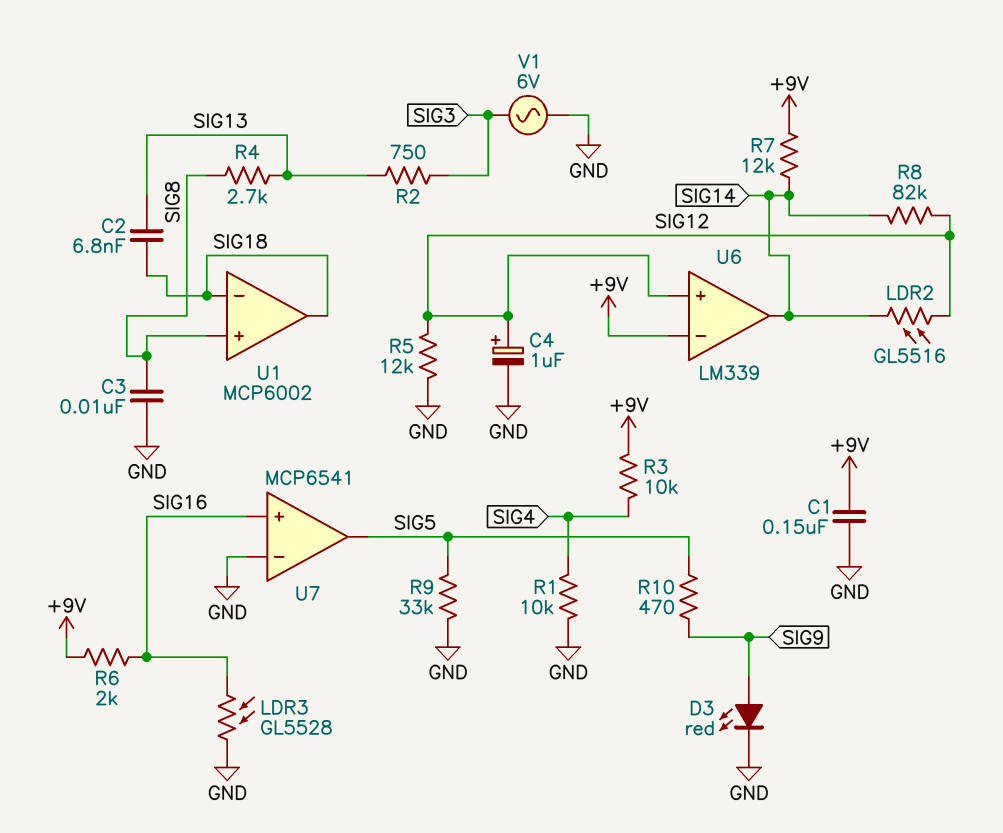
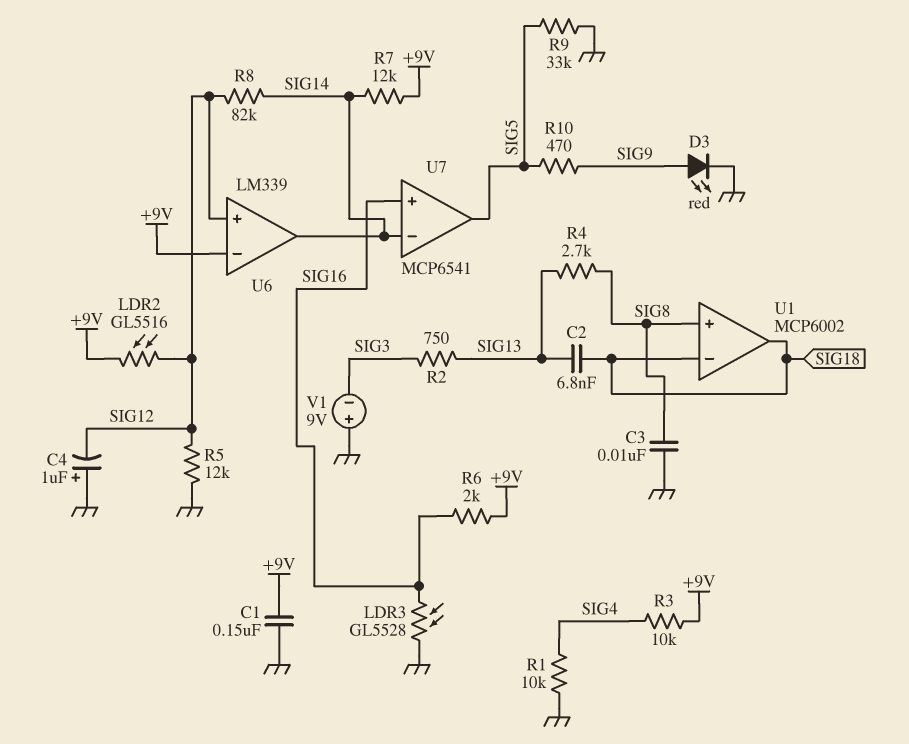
C4: 1uF (plus SIG12, minus GND) -> 1uF (plus GND, minus SIG12)
LDR2: GL5516 (SIG12, SIG14) -> GL5516 (+9V, SIG12)
U7 pin in-: GND -> SIG14
V1: AC 6V (GND, SIG3) -> 9V (plus GND, minus SIG3)

